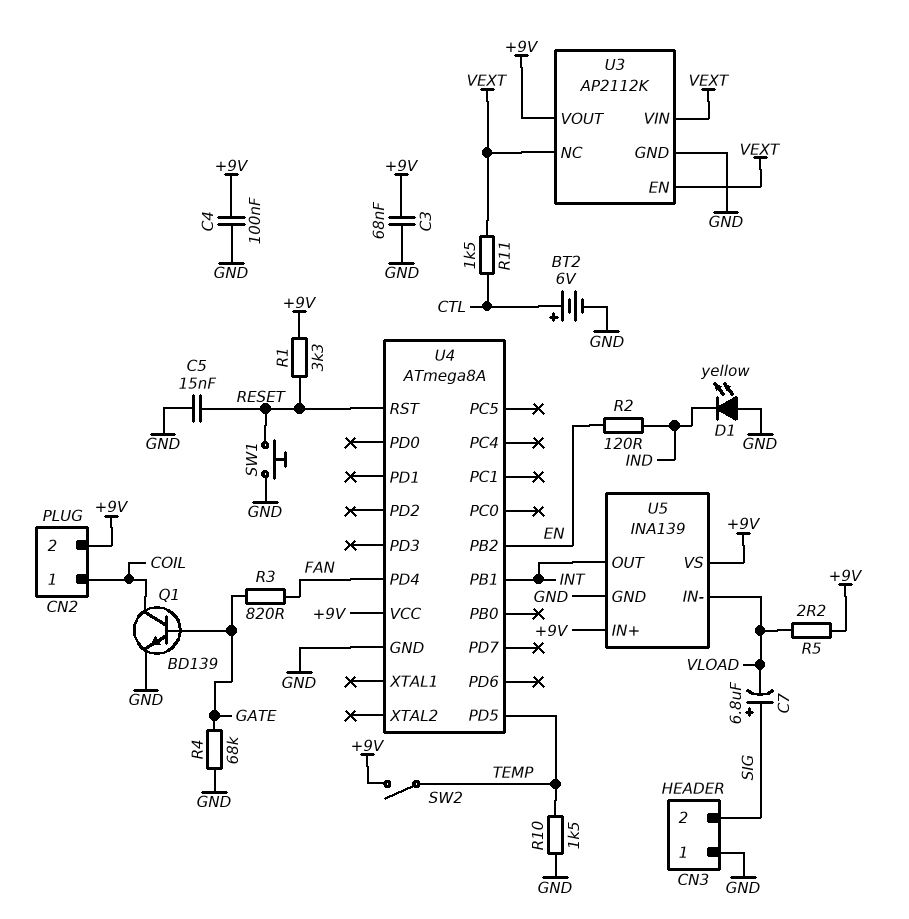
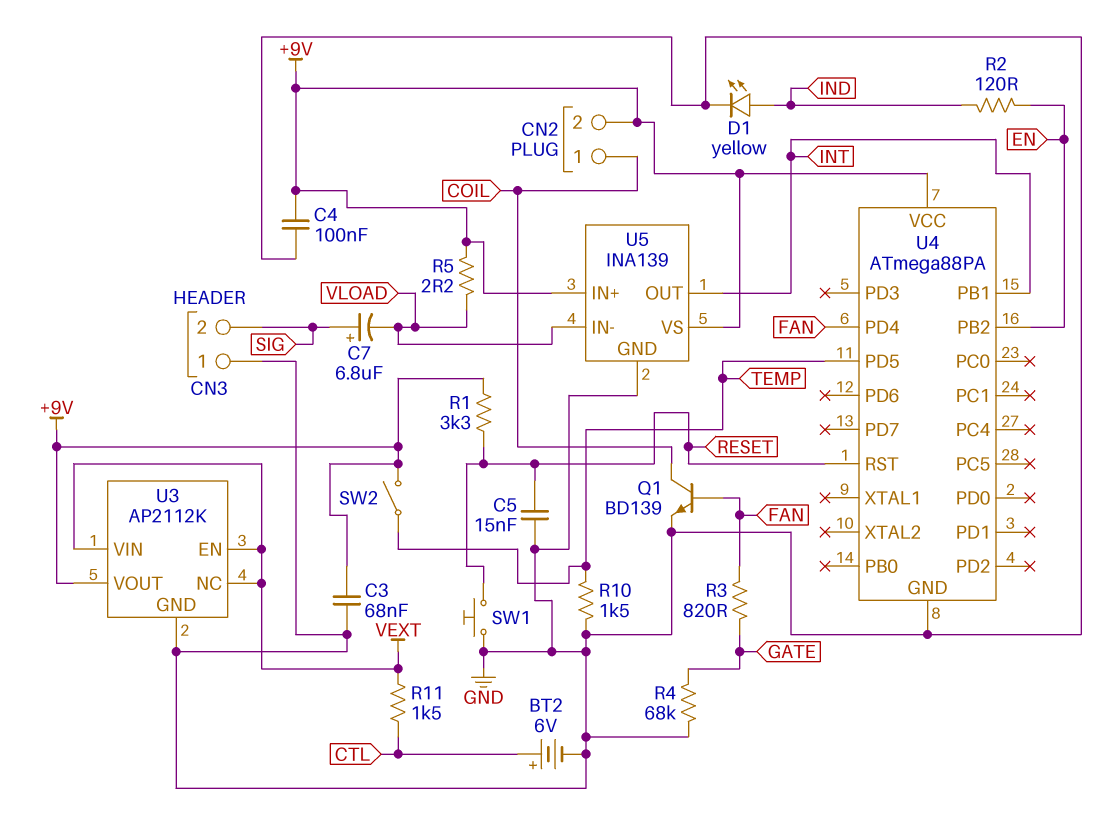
D1: LED yellow (A GND, K IND) -> LED yellow (A IND, K GND)
Q1: NPN BD139 (B GATE, C COIL, E GND) -> NPN BD139 (B FAN, C COIL, E GND)
U4: ATmega8A -> ATmega88PA

